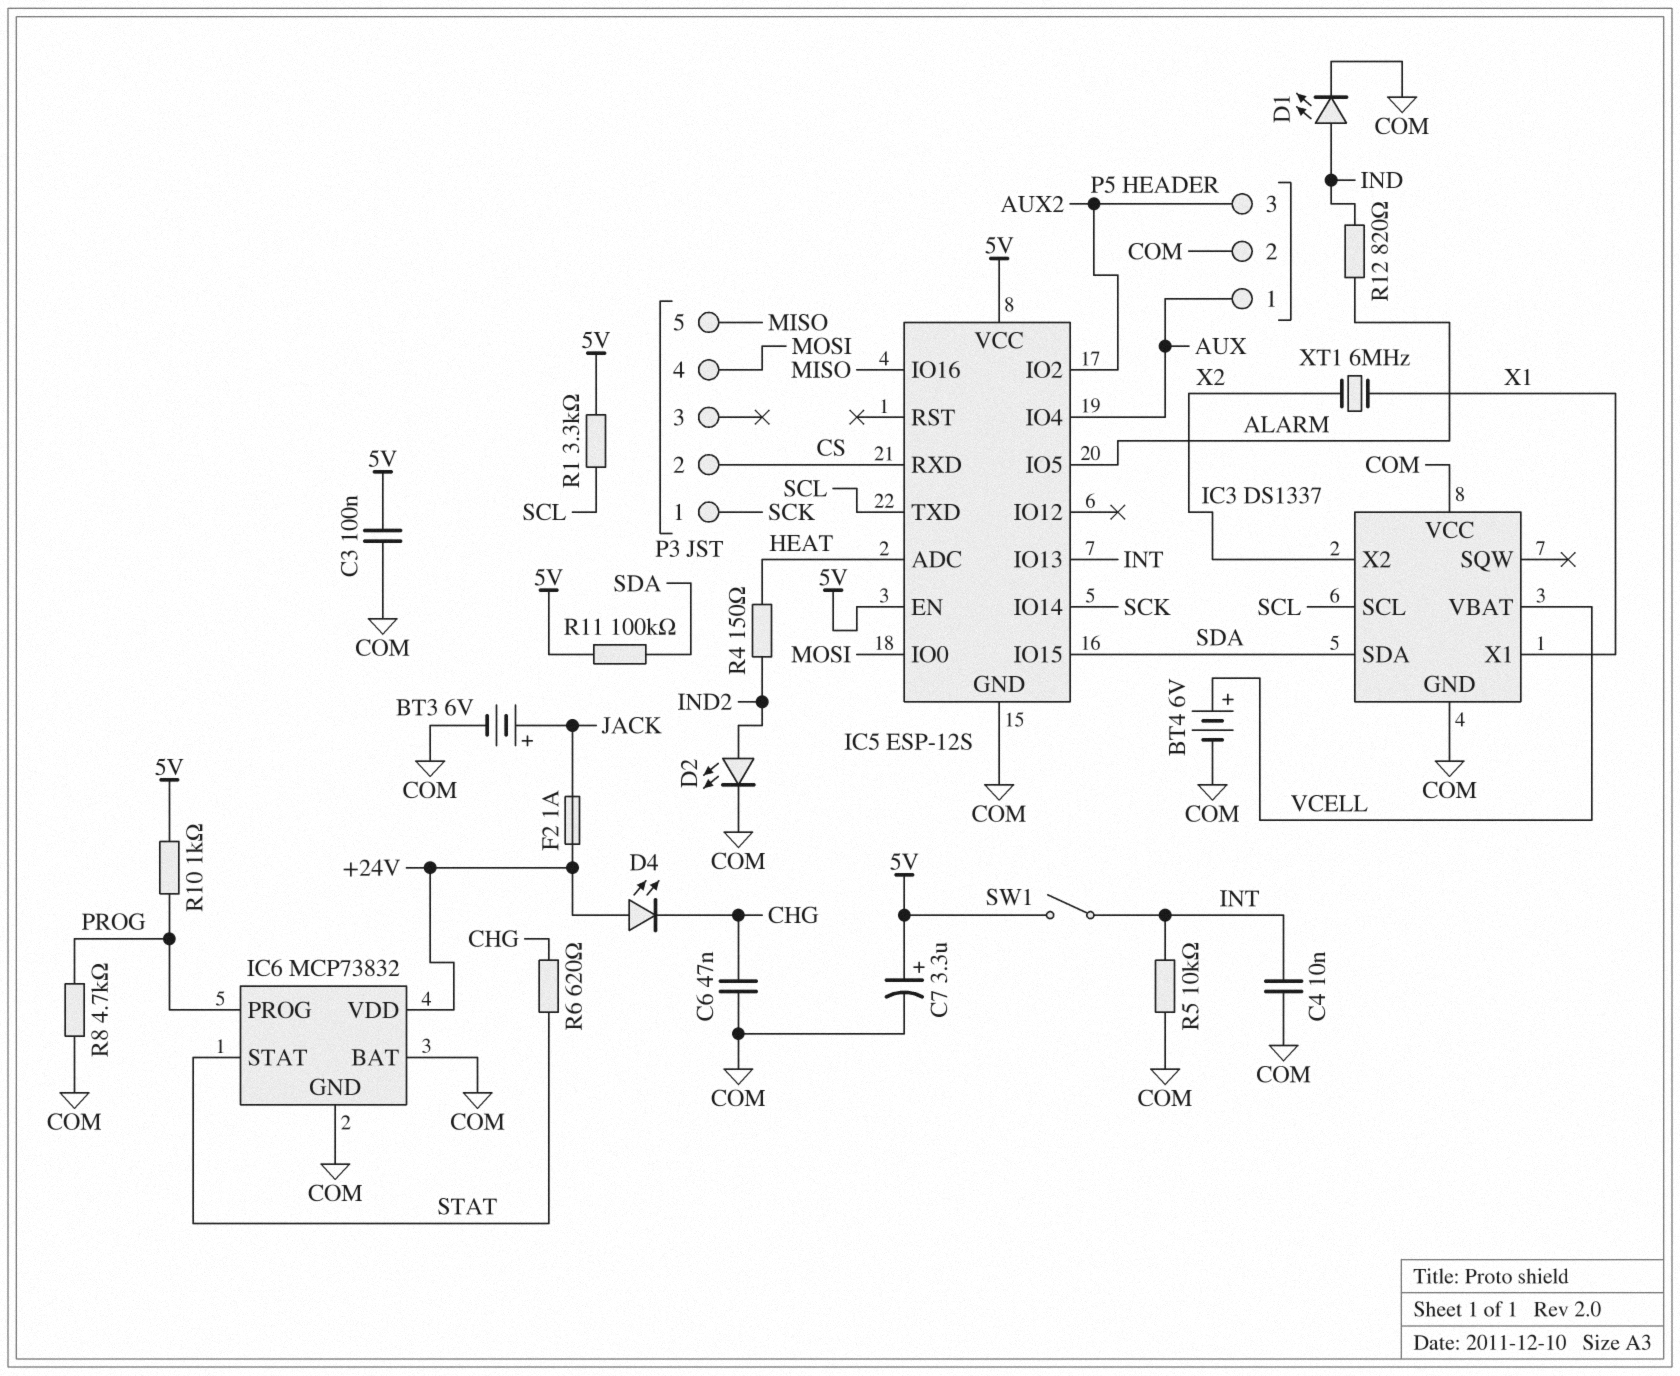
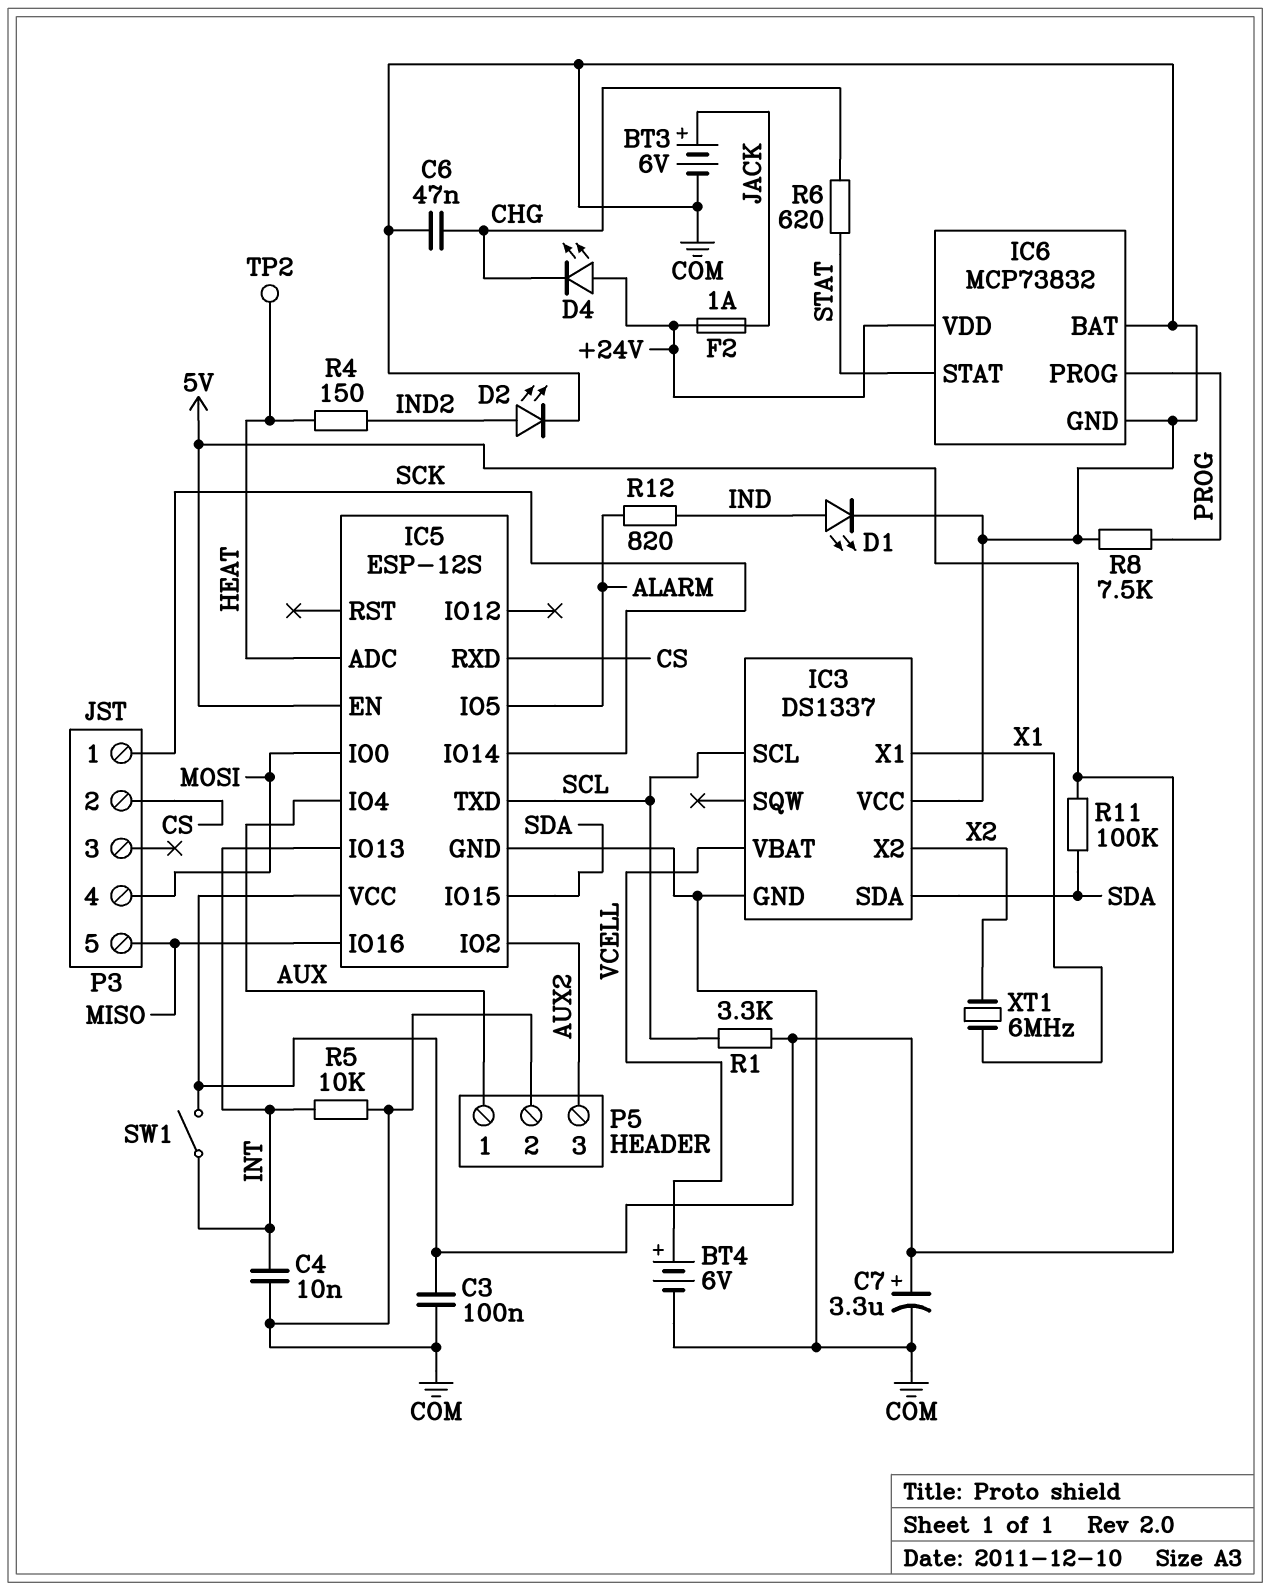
R8: 4.7k (COM, PROG) -> 7.5k (COM, PROG)
R10: 1k (5V, PROG) -> none
TP2: none -> test point (HEAT)

